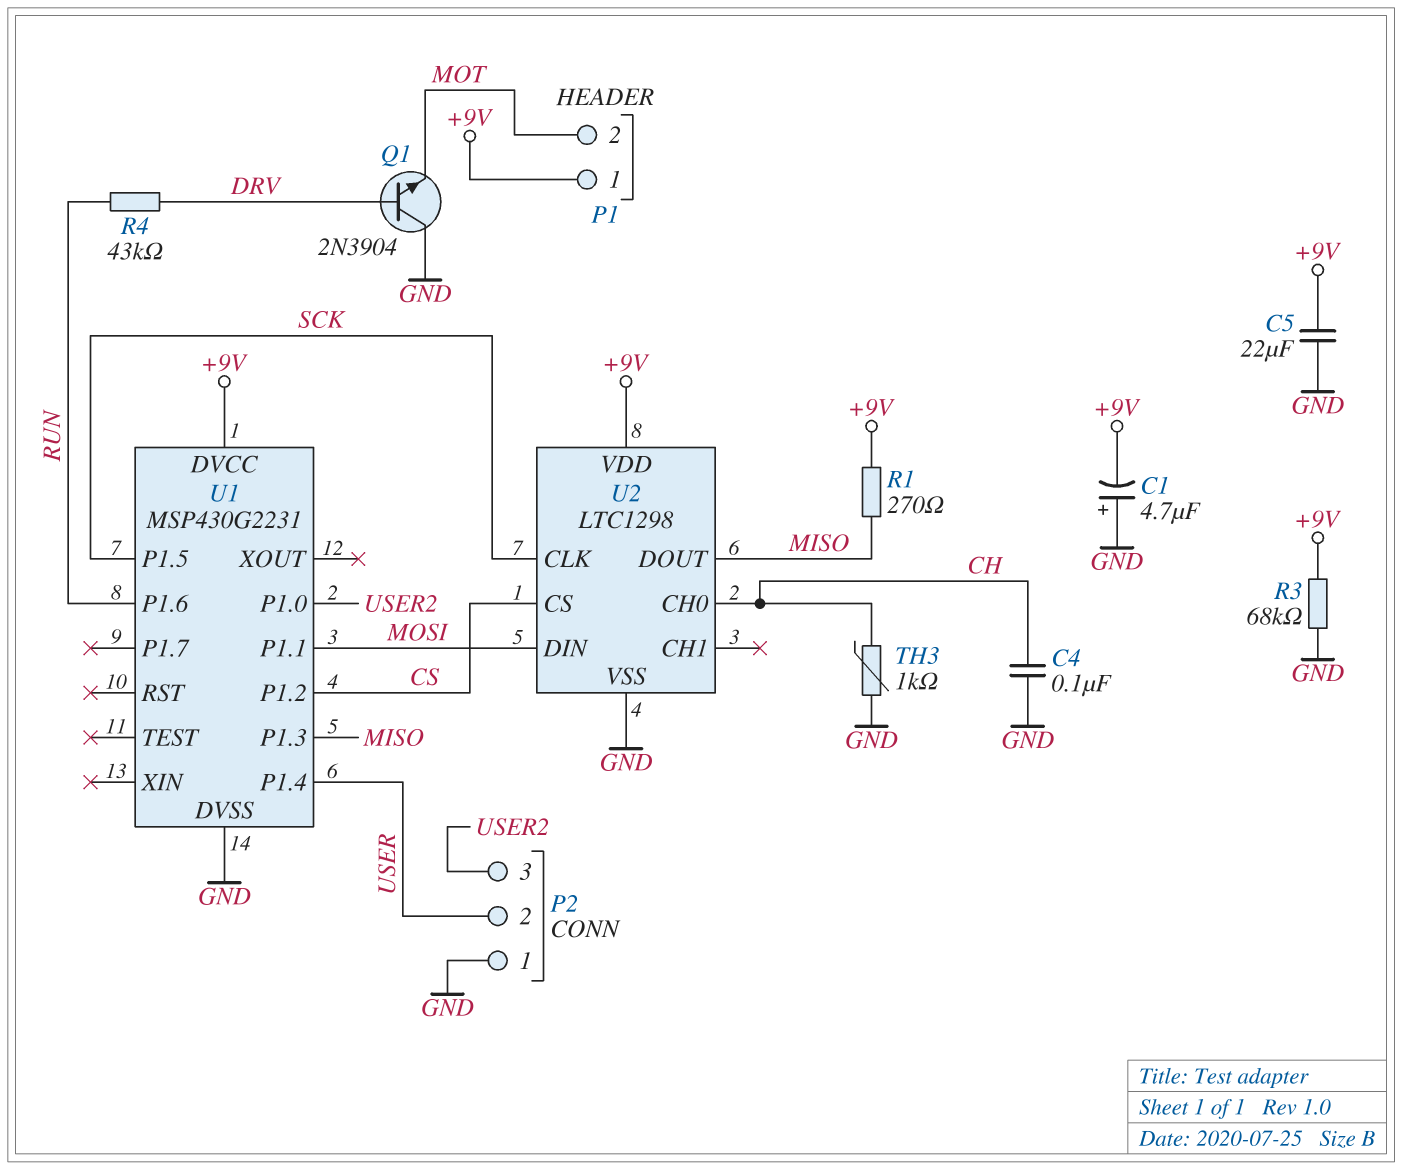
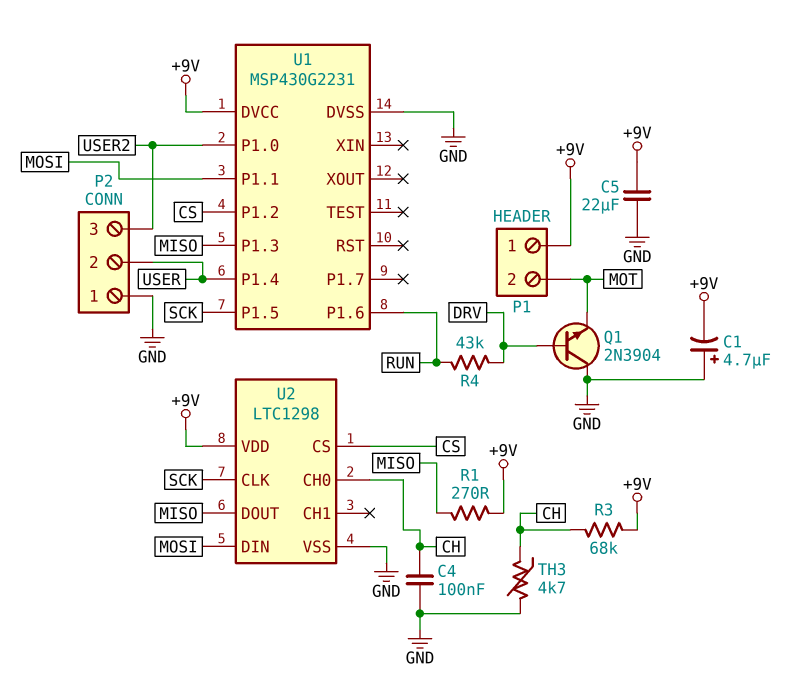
R3: 68k (+9V, GND) -> 68k (+9V, CH)
TH3: 1k (CH, GND) -> 4.7k (CH, GND)

